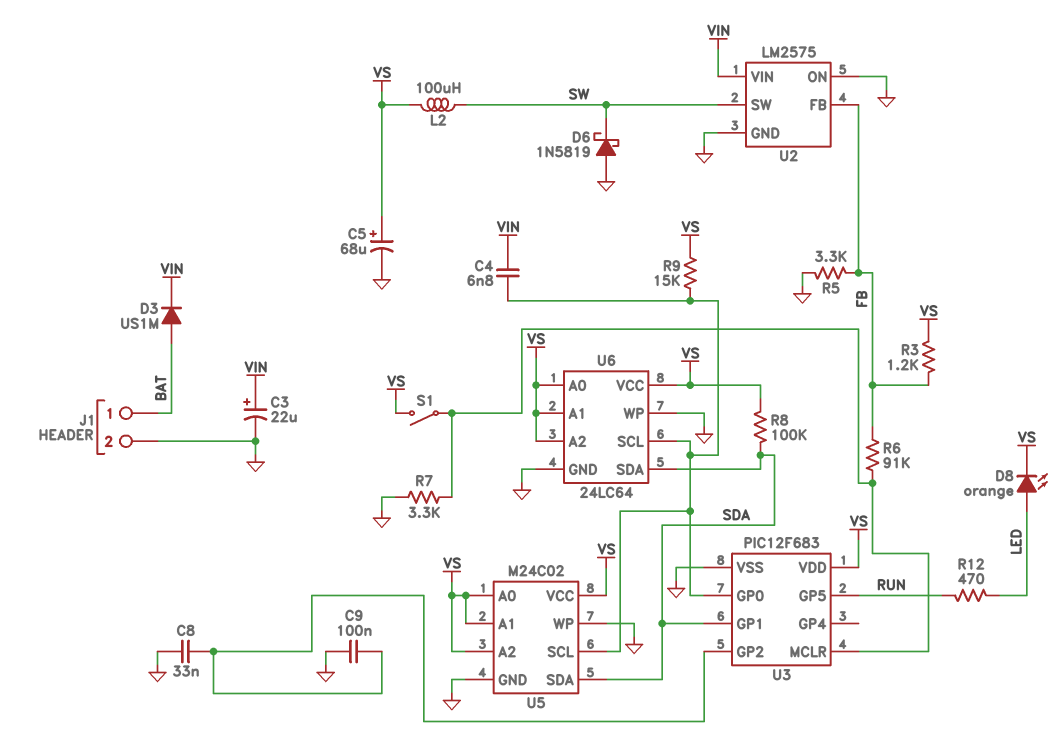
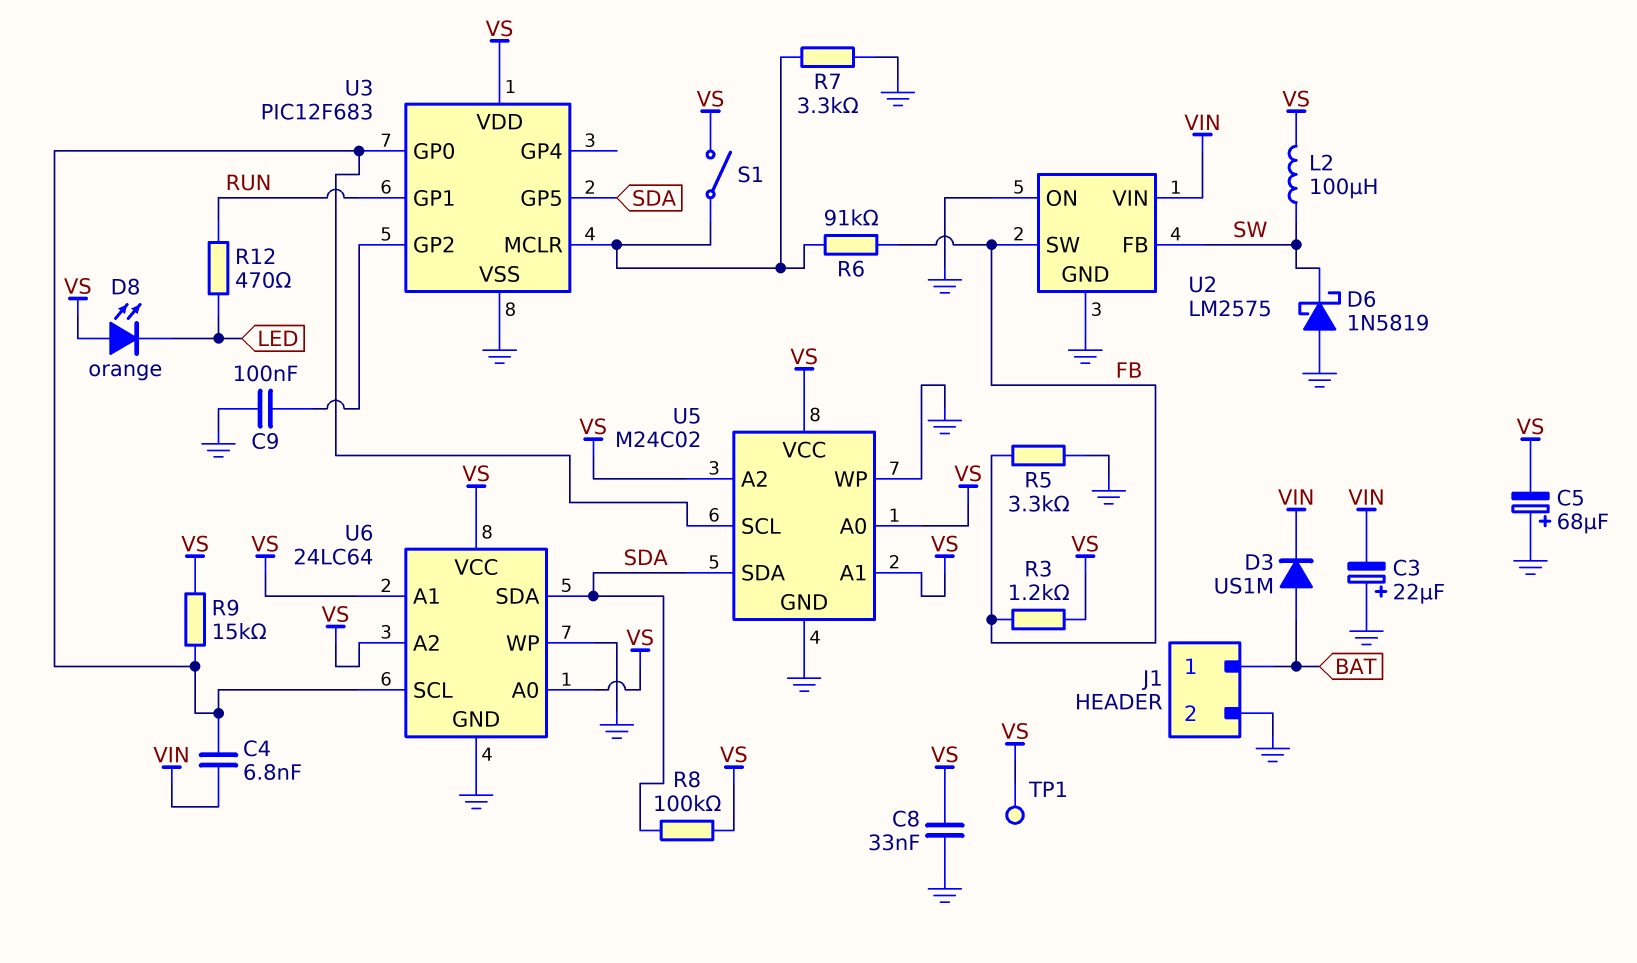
C3: 22uF (plus VIN, minus GND) -> 22uF (plus GND, minus VIN)
C5: 68uF (plus VS, minus GND) -> 68uF (plus GND, minus VS)
C8: 33nF (GND, U3/GP2) -> 33nF (GND, VS)
D8: LED orange (A LED, K VS) -> LED orange (A VS, K LED)
TP1: none -> test point (VS)
U2 pin FB: FB -> SW
U2 pin SW: SW -> FB
U3 pin GP1: SDA -> RUN
U3 pin GP5: RUN -> SDA

